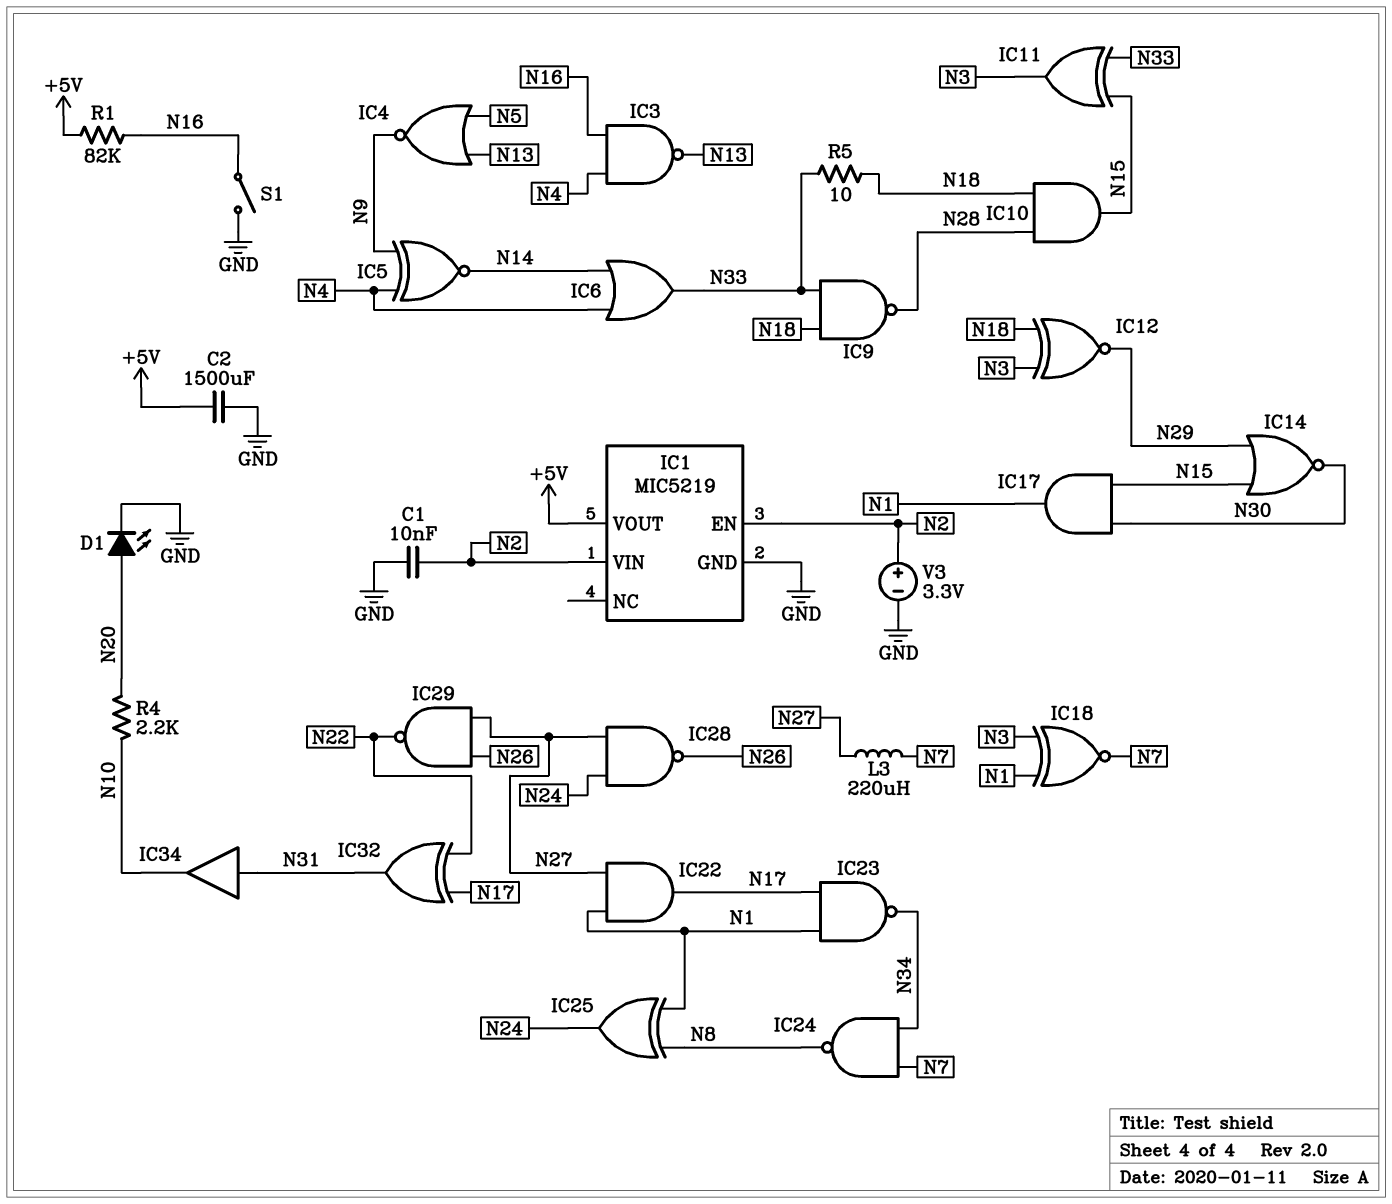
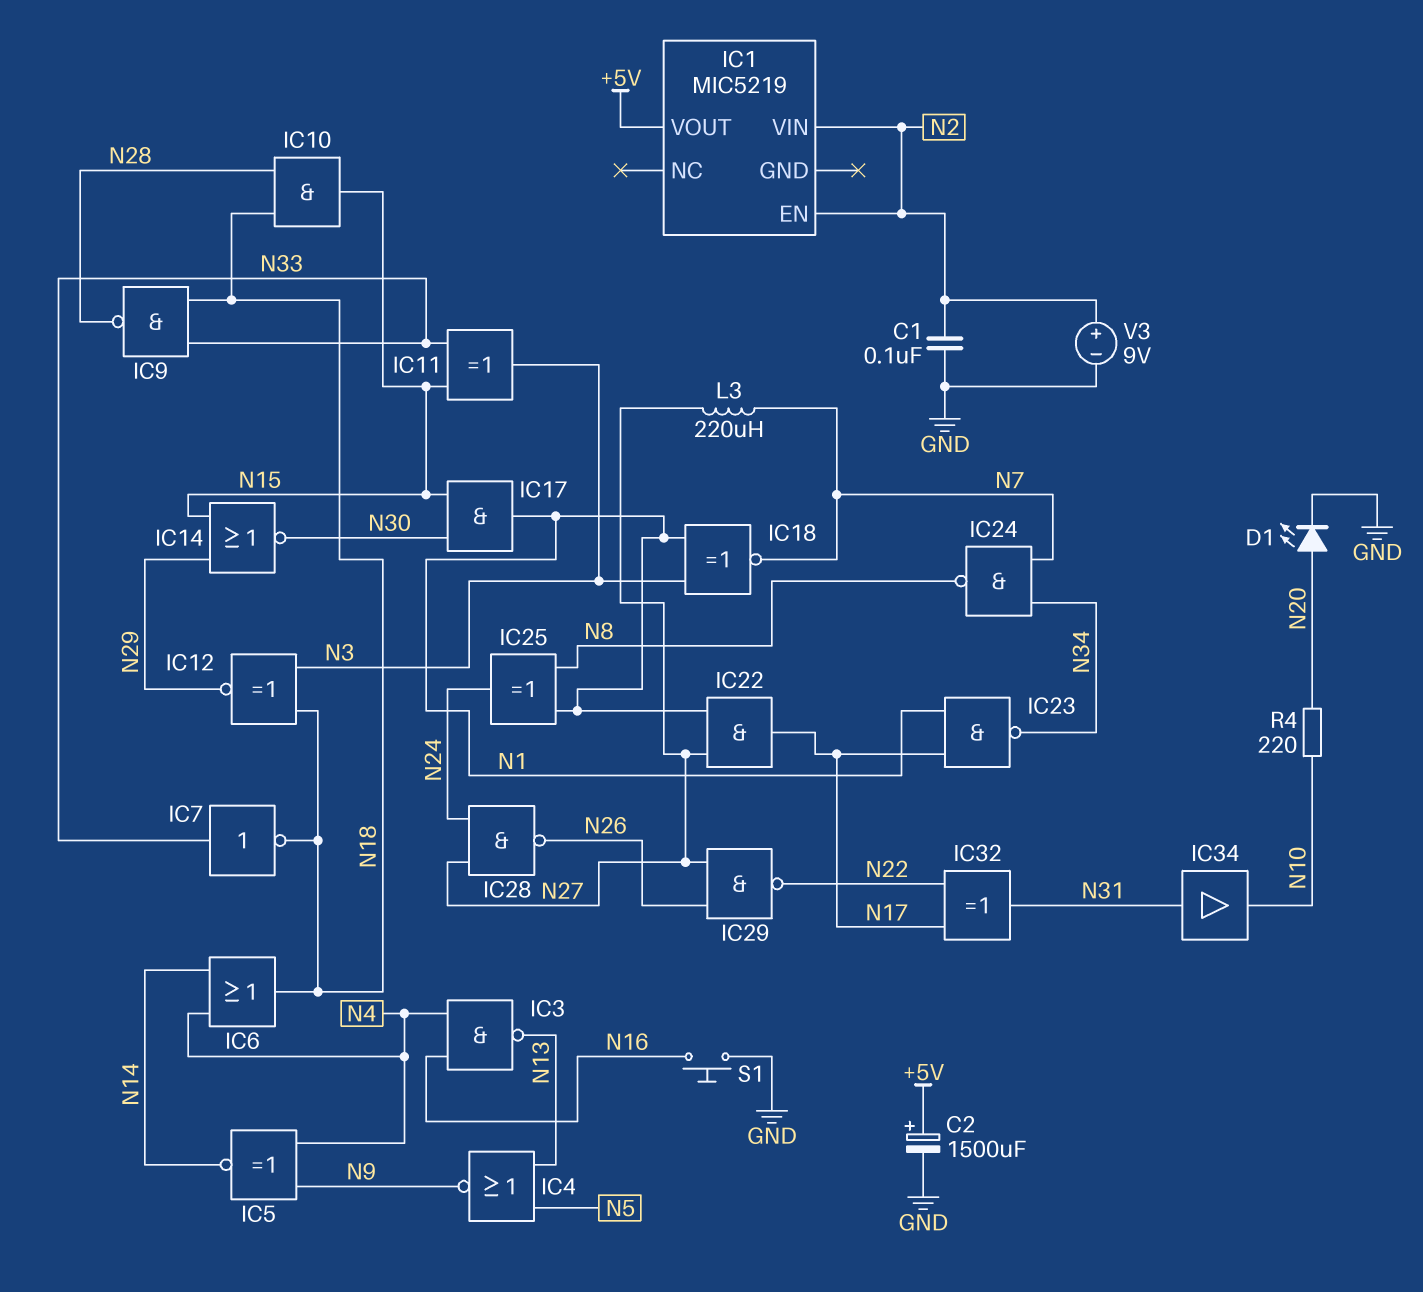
C1: 10nF (GND, N2) -> 100nF (GND, N2)
C2: 1500uF (+5V, GND) -> 1500uF (plus +5V, minus GND)
IC1 pin GND: GND -> none
IC6: OR (in N4, in N14, out N33) -> OR (in N4, in N14, out N18)
IC7: none -> NOT (in N33, out N18)
R1: 82k (+5V, N16) -> none
R4: 2.2k (N10, N20) -> 220 (N10, N20)
R5: 10 (N18, N33) -> none
S1: switch (GND, N16) -> button (GND, N16)
V3: 3.3V (plus N2, minus GND) -> 9V (plus N2, minus GND)

